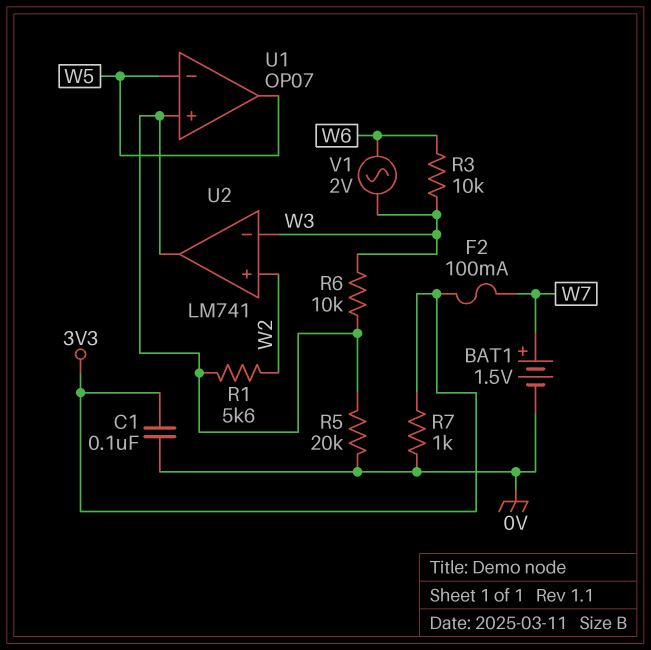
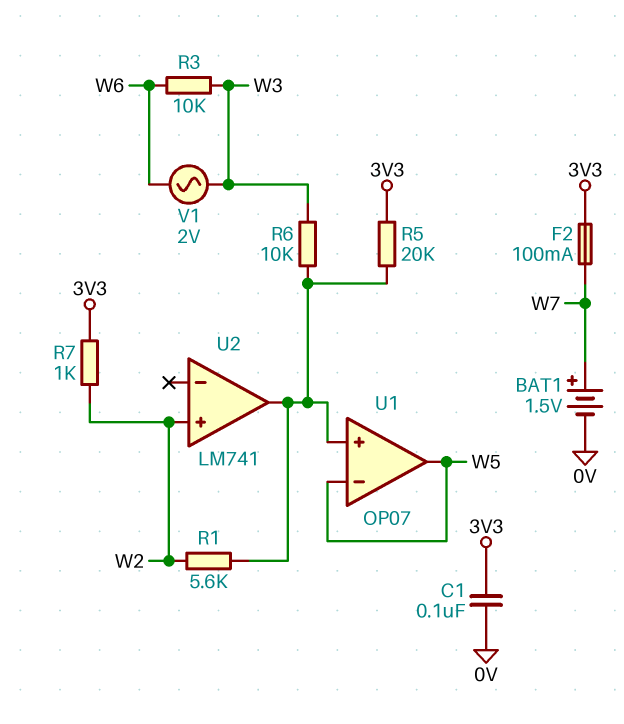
R5: 20k (0V, U1/in+) -> 20k (3V3, U1/in+)
R7: 1k (0V, 3V3) -> 1k (3V3, W2)
U2 pin in-: W3 -> none

